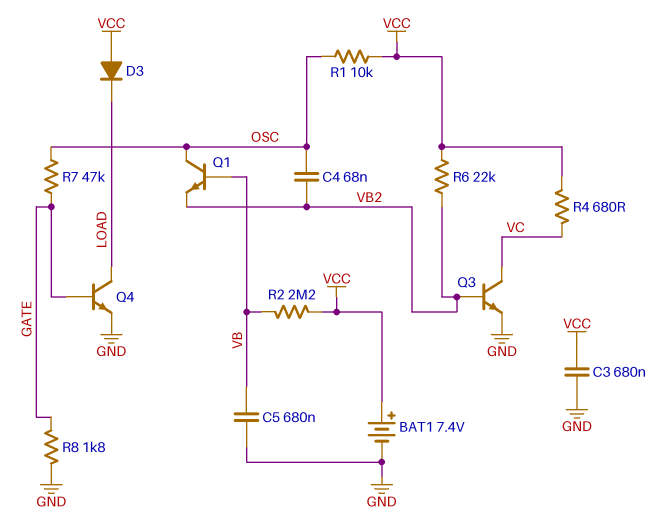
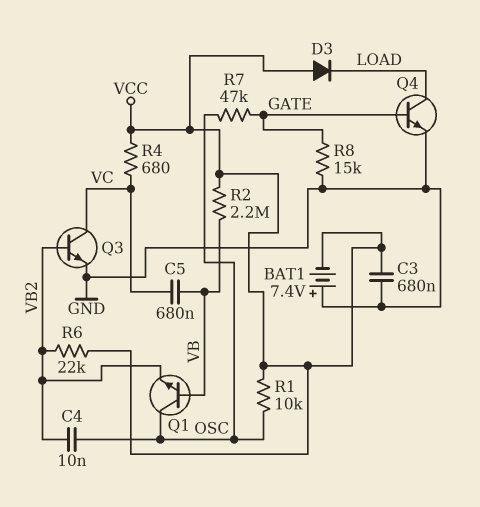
BAT1: 7.4V (plus VCC, minus GND) -> 7.4V (plus GND, minus VCC)
C4: 68nF (OSC, VB2) -> 10nF (OSC, VB2)
C5: 680nF (GND, VB) -> 680nF (VB, VC)
R8: 1.8k (GATE, GND) -> 15k (GATE, GND)

